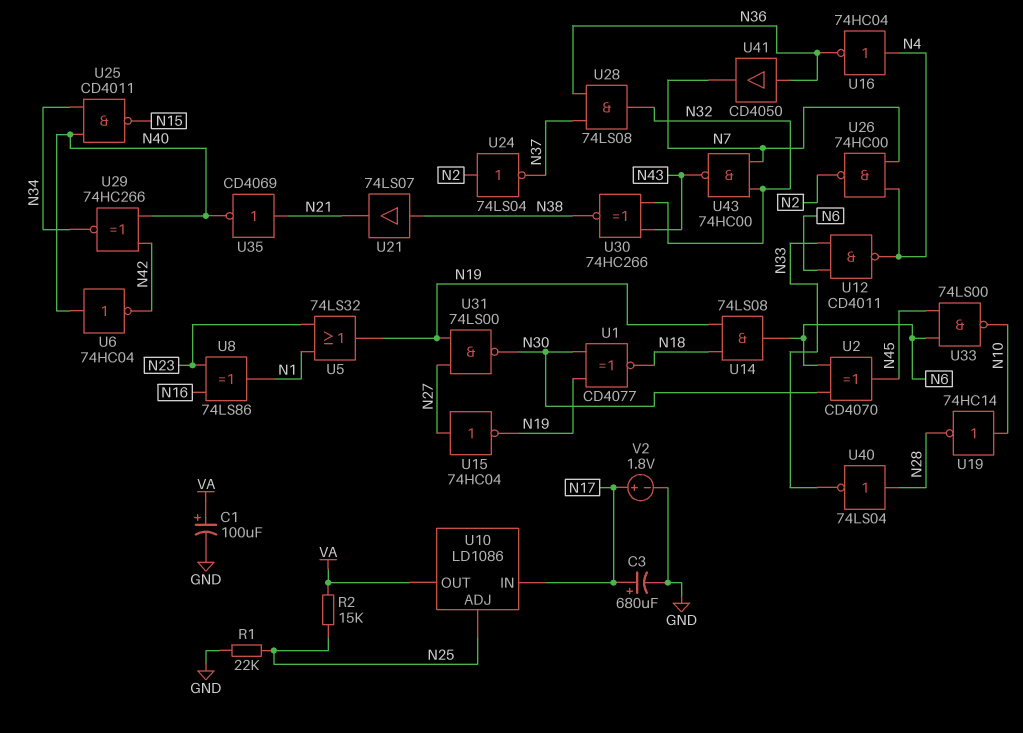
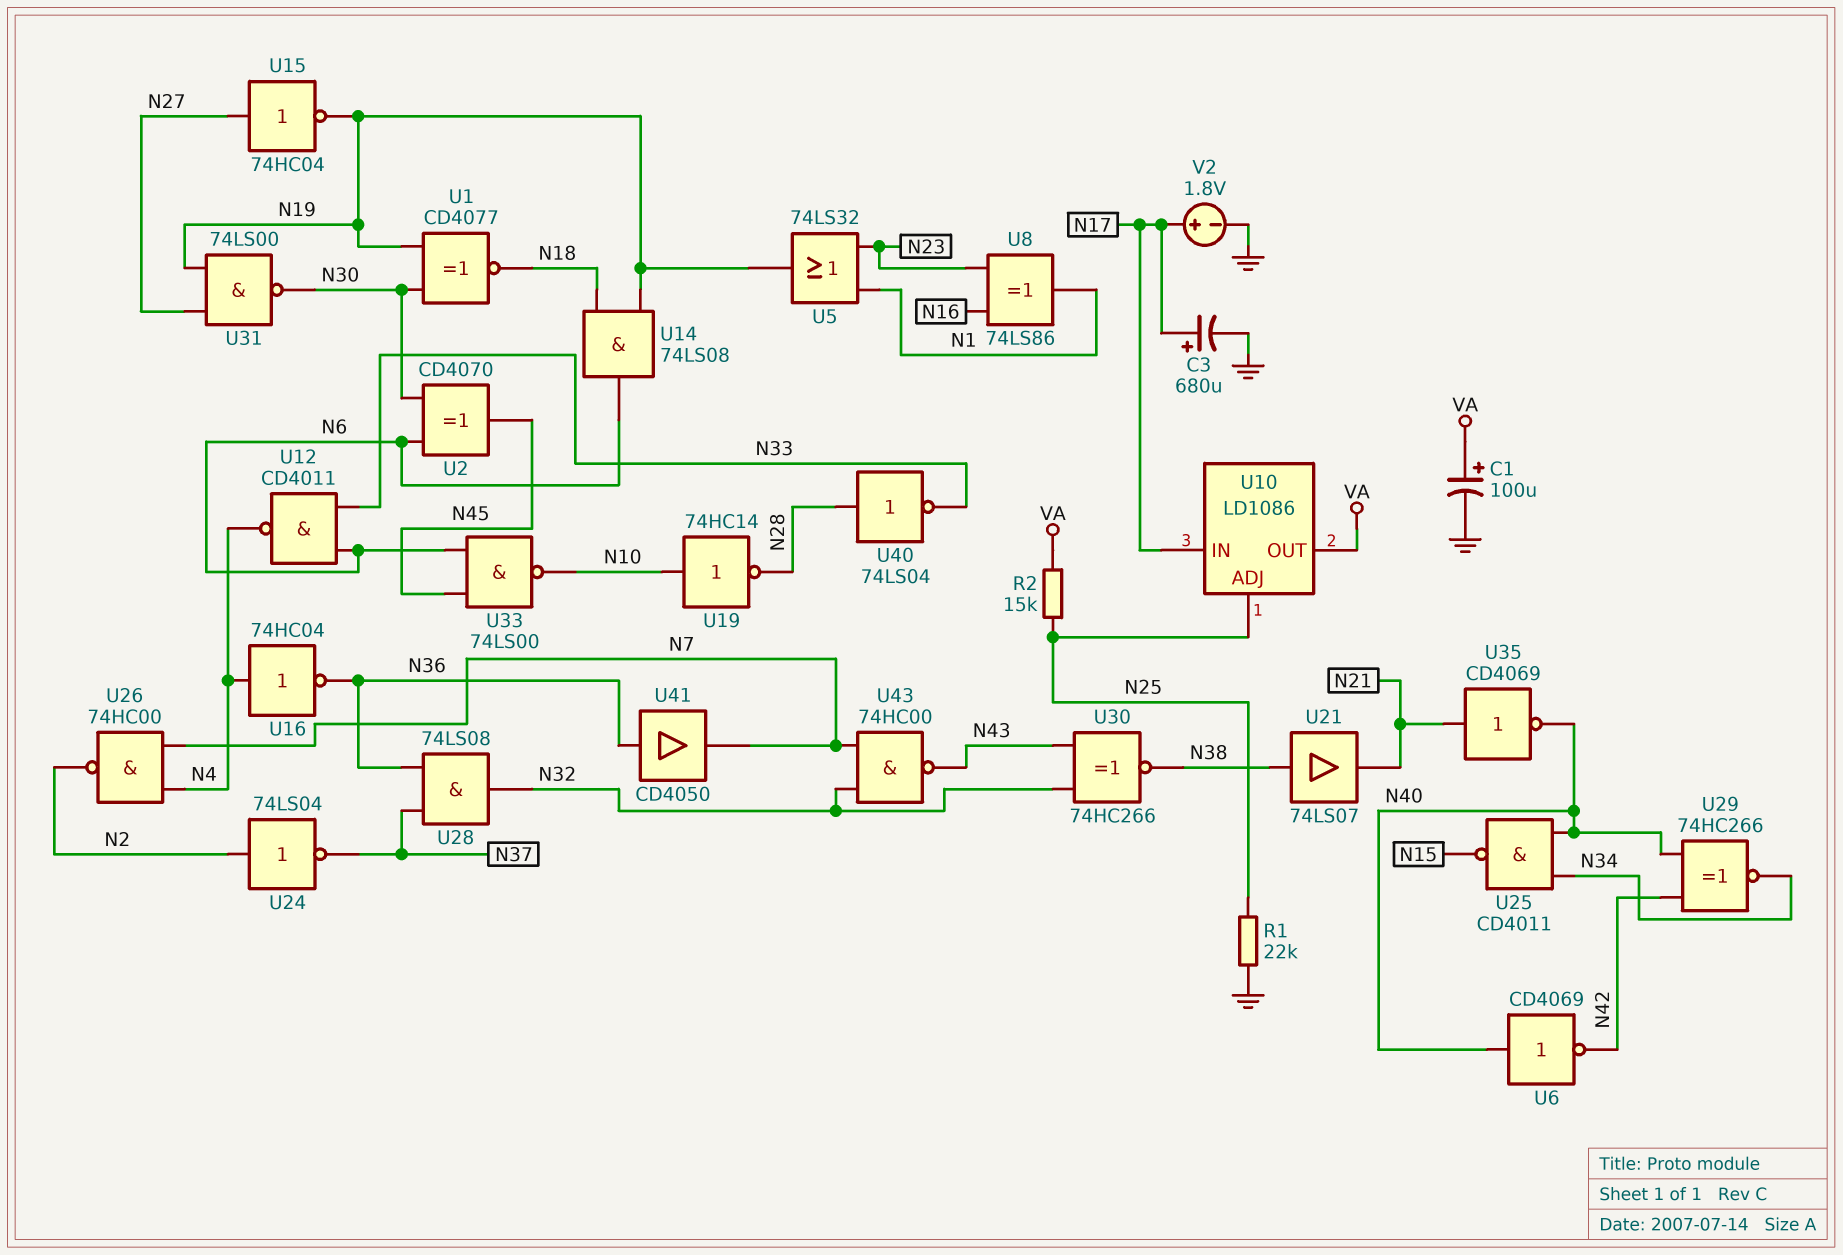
U6: NOT 74HC04 (in N40, out N42) -> NOT CD4069 (in N40, out N42)

